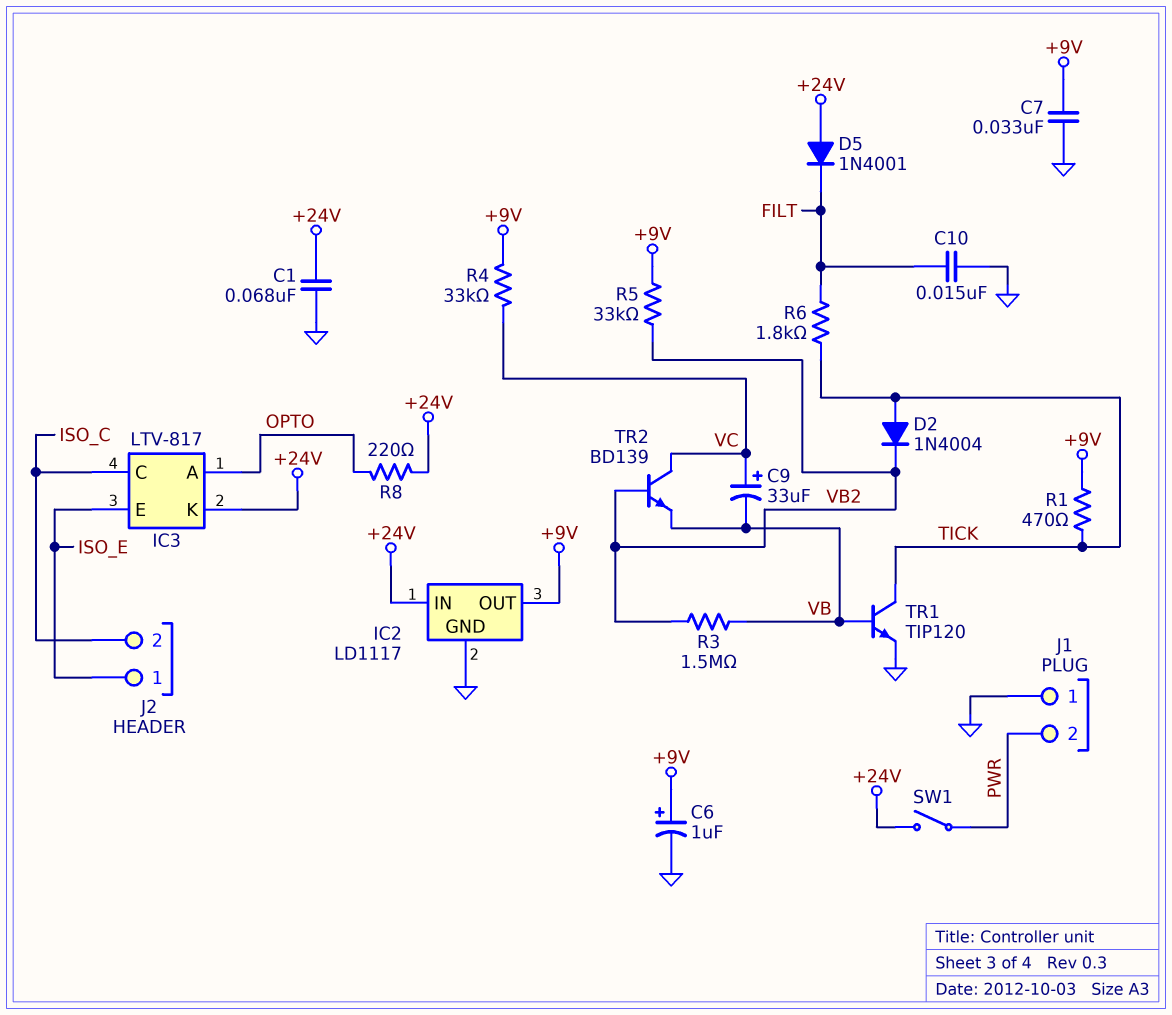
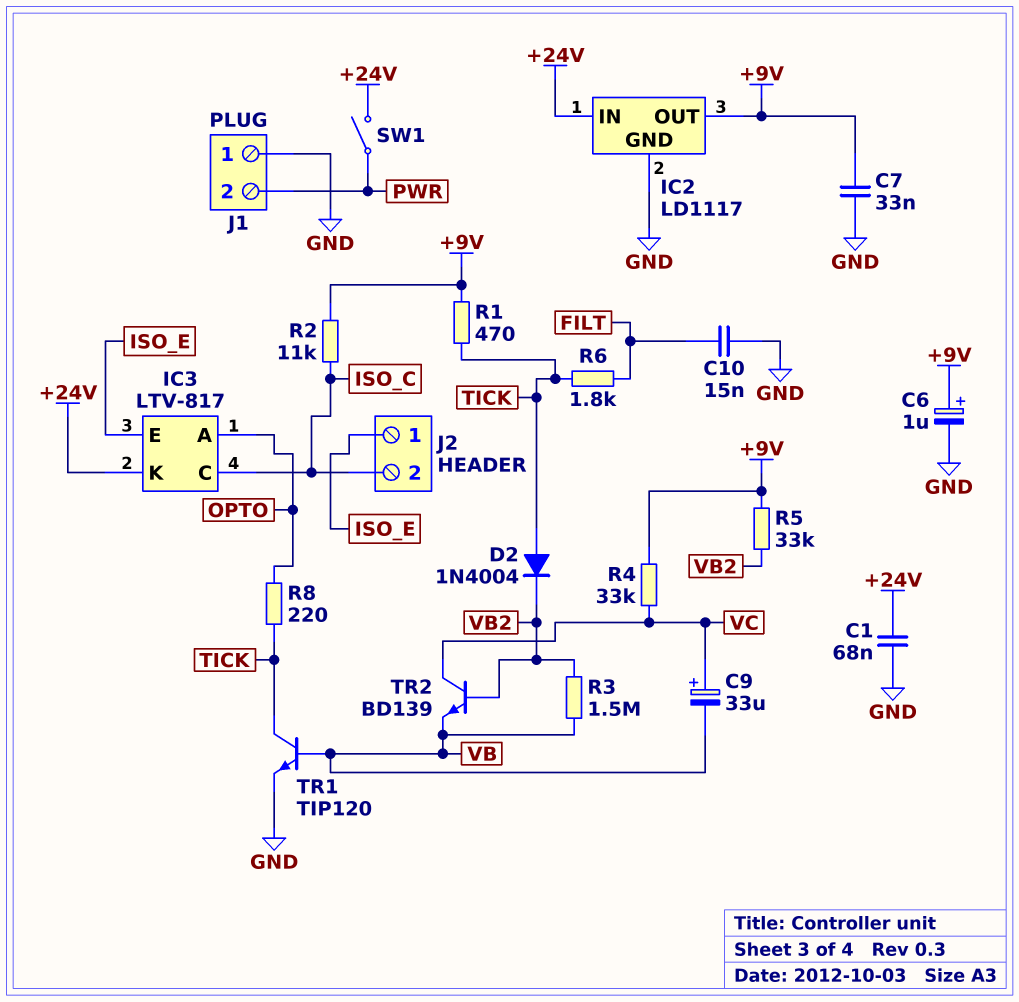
D5: diode 1N4001 (A +24V, K FILT) -> none
R2: none -> 11k (+9V, ISO_C)
R8: 220 (+24V, OPTO) -> 220 (OPTO, TICK)

